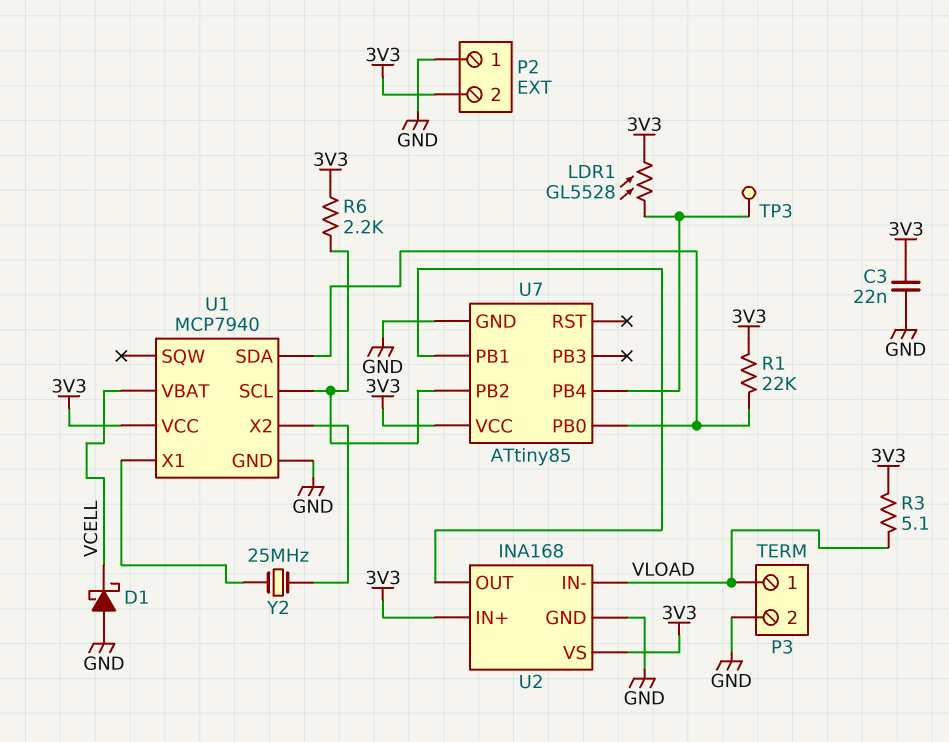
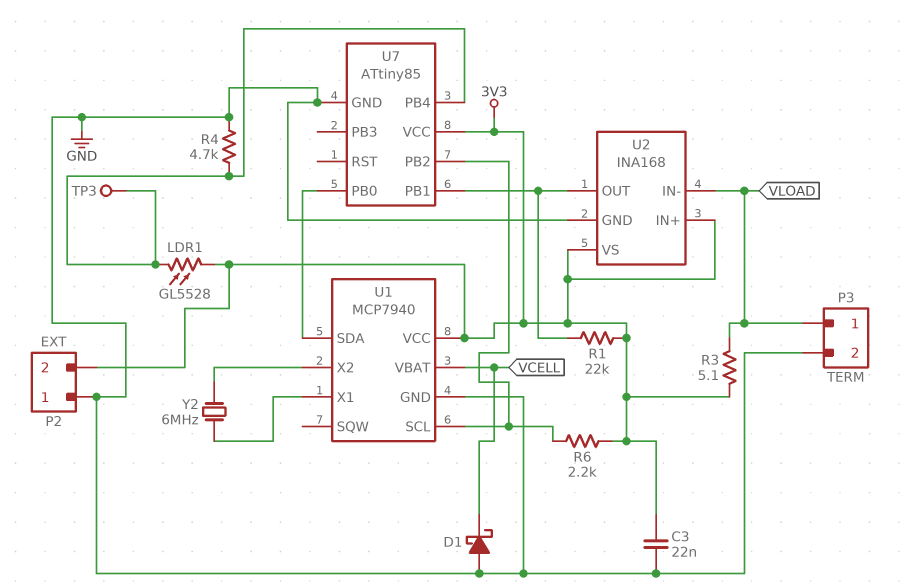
R1: 22k (3V3, U1/SDA) -> 22k (3V3, U2/OUT)
R4: none -> 4.7k (GND, U7/PB4)
Y2: 25MHz (U1/X1, U1/X2) -> 6MHz (U1/X1, U1/X2)

